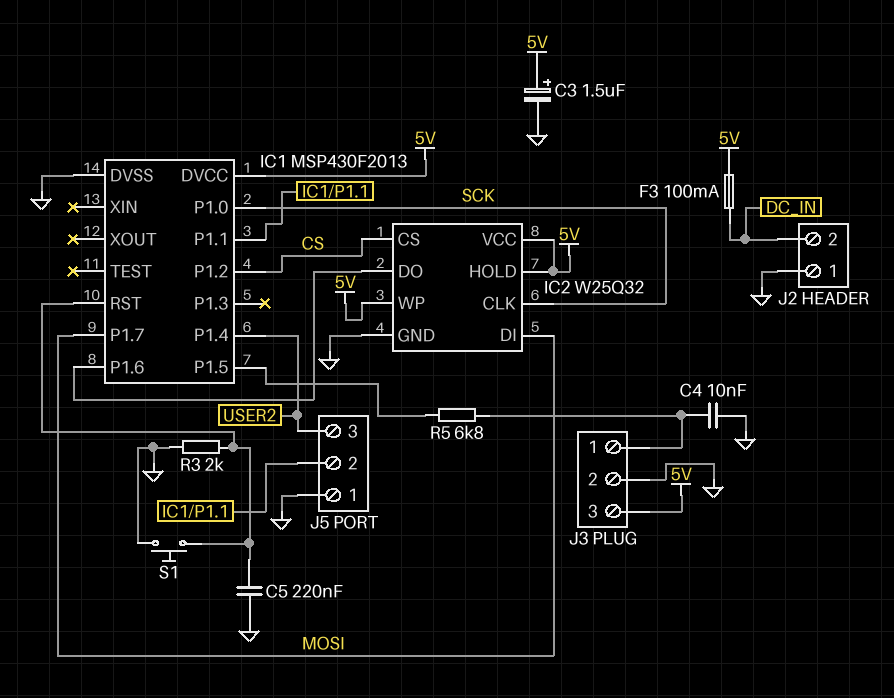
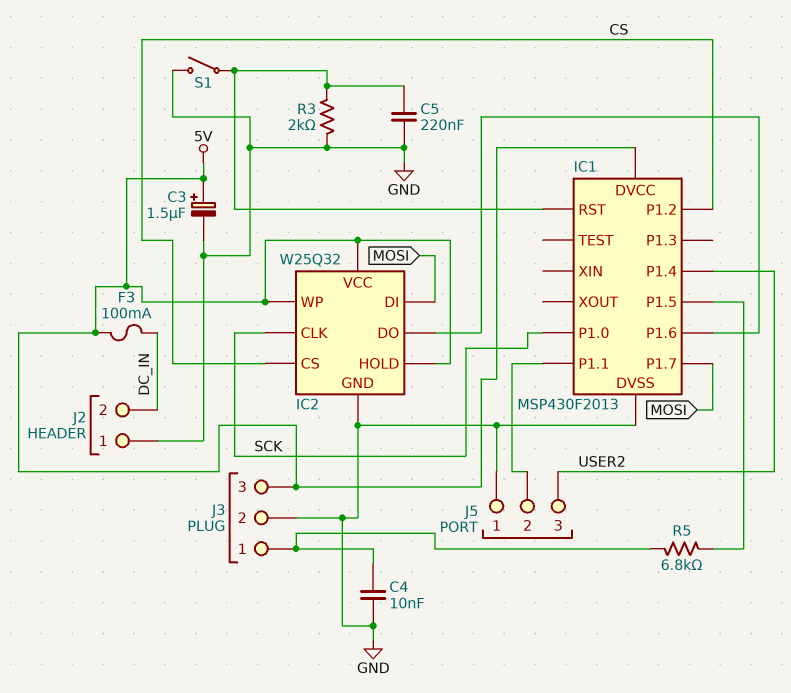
S1: button (GND, IC1/RST) -> switch (GND, IC1/RST)

